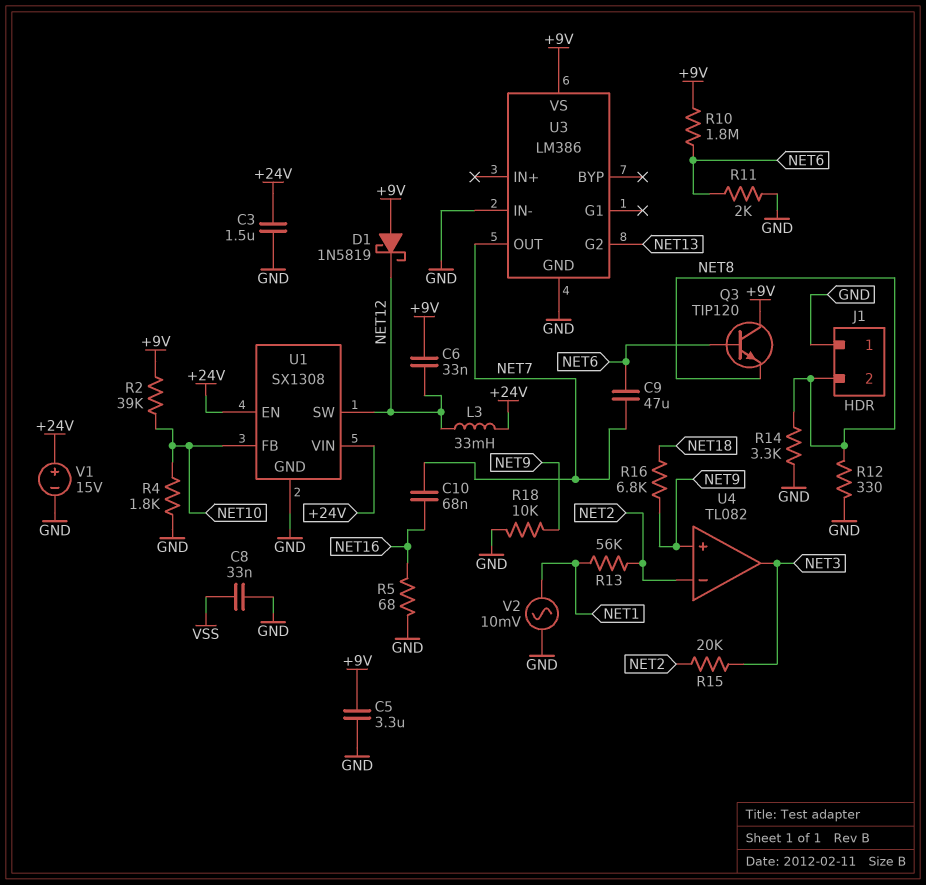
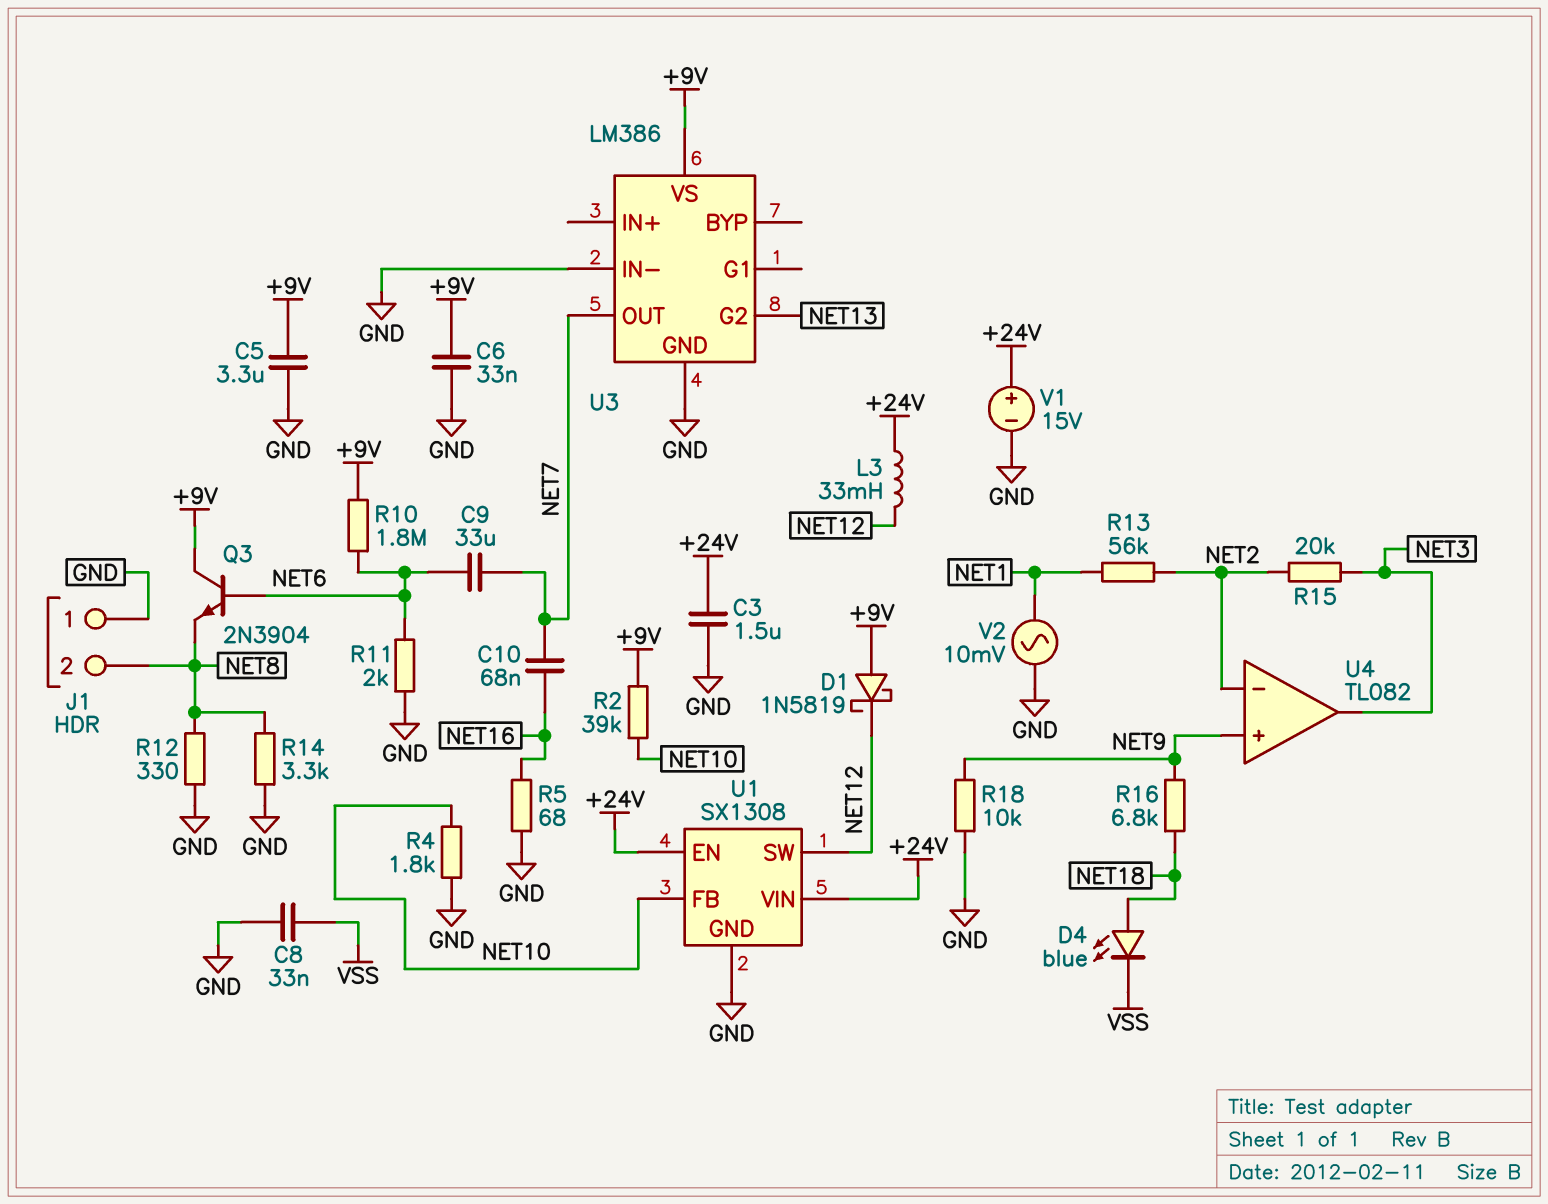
C6: 33nF (+9V, NET12) -> 33nF (+9V, GND)
C9: 47uF (NET6, NET7) -> 33uF (NET6, NET7)
D4: none -> LED blue (A NET18, K VSS)
Q3: NPN TIP120 (B NET6, C +9V, E NET8) -> NPN 2N3904 (B NET6, C +9V, E NET8)

